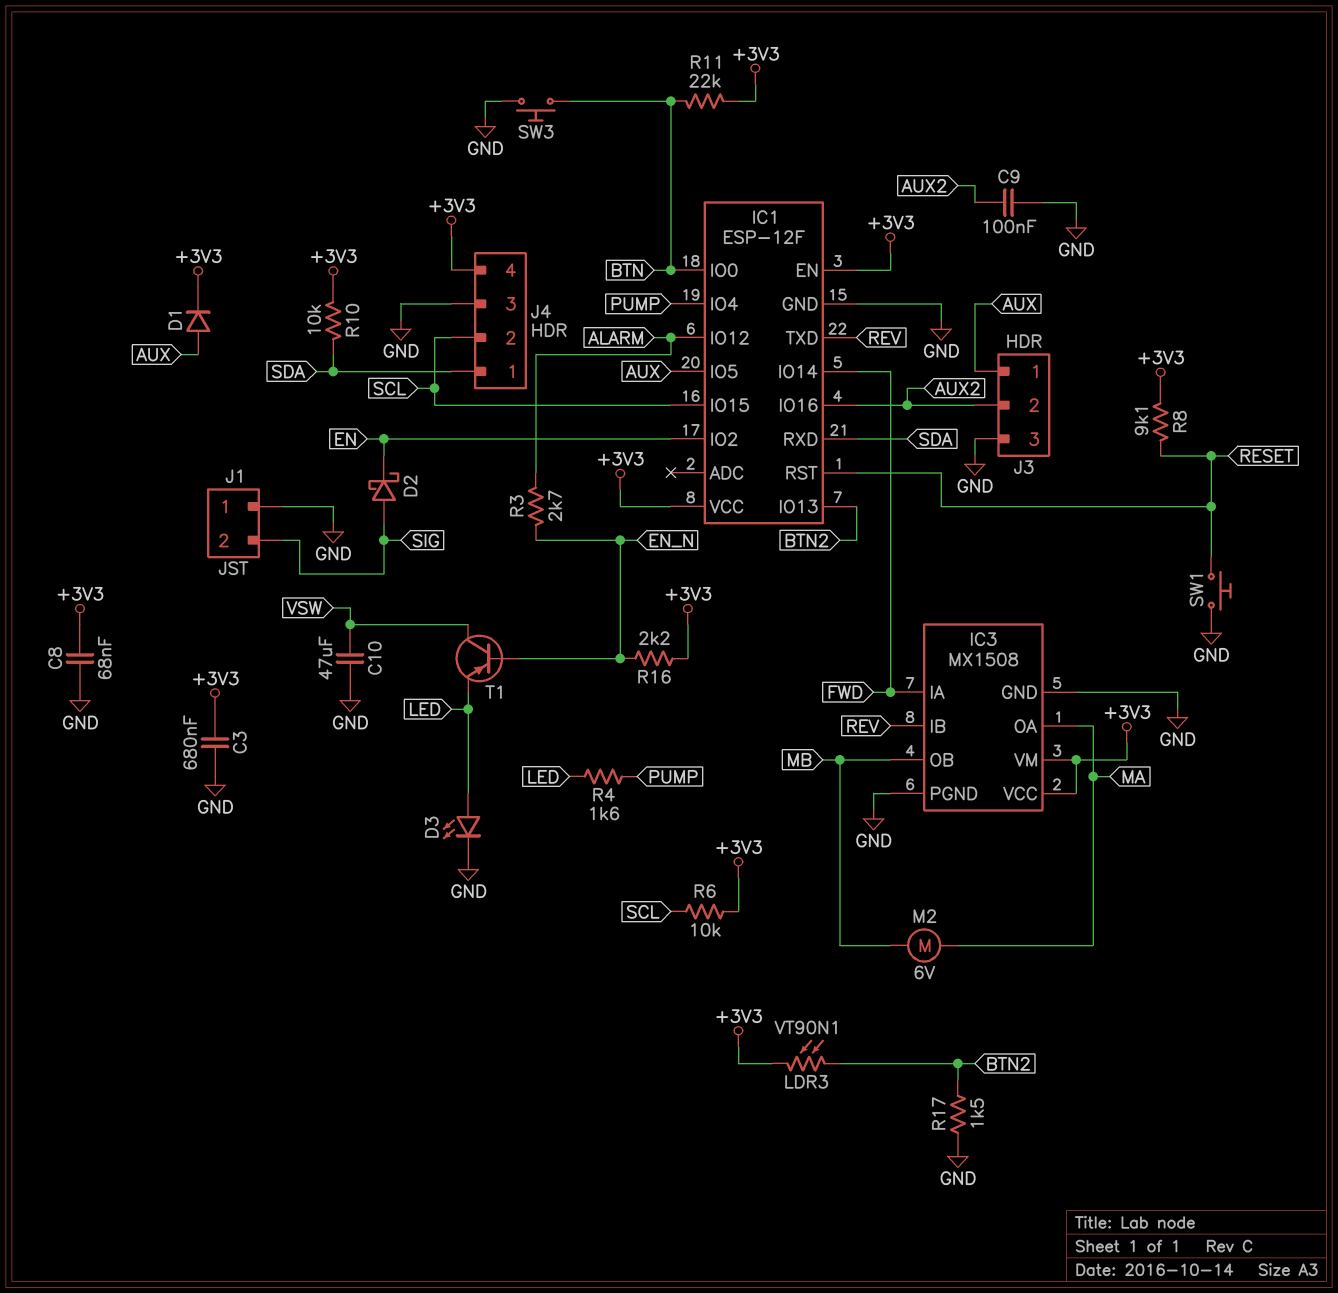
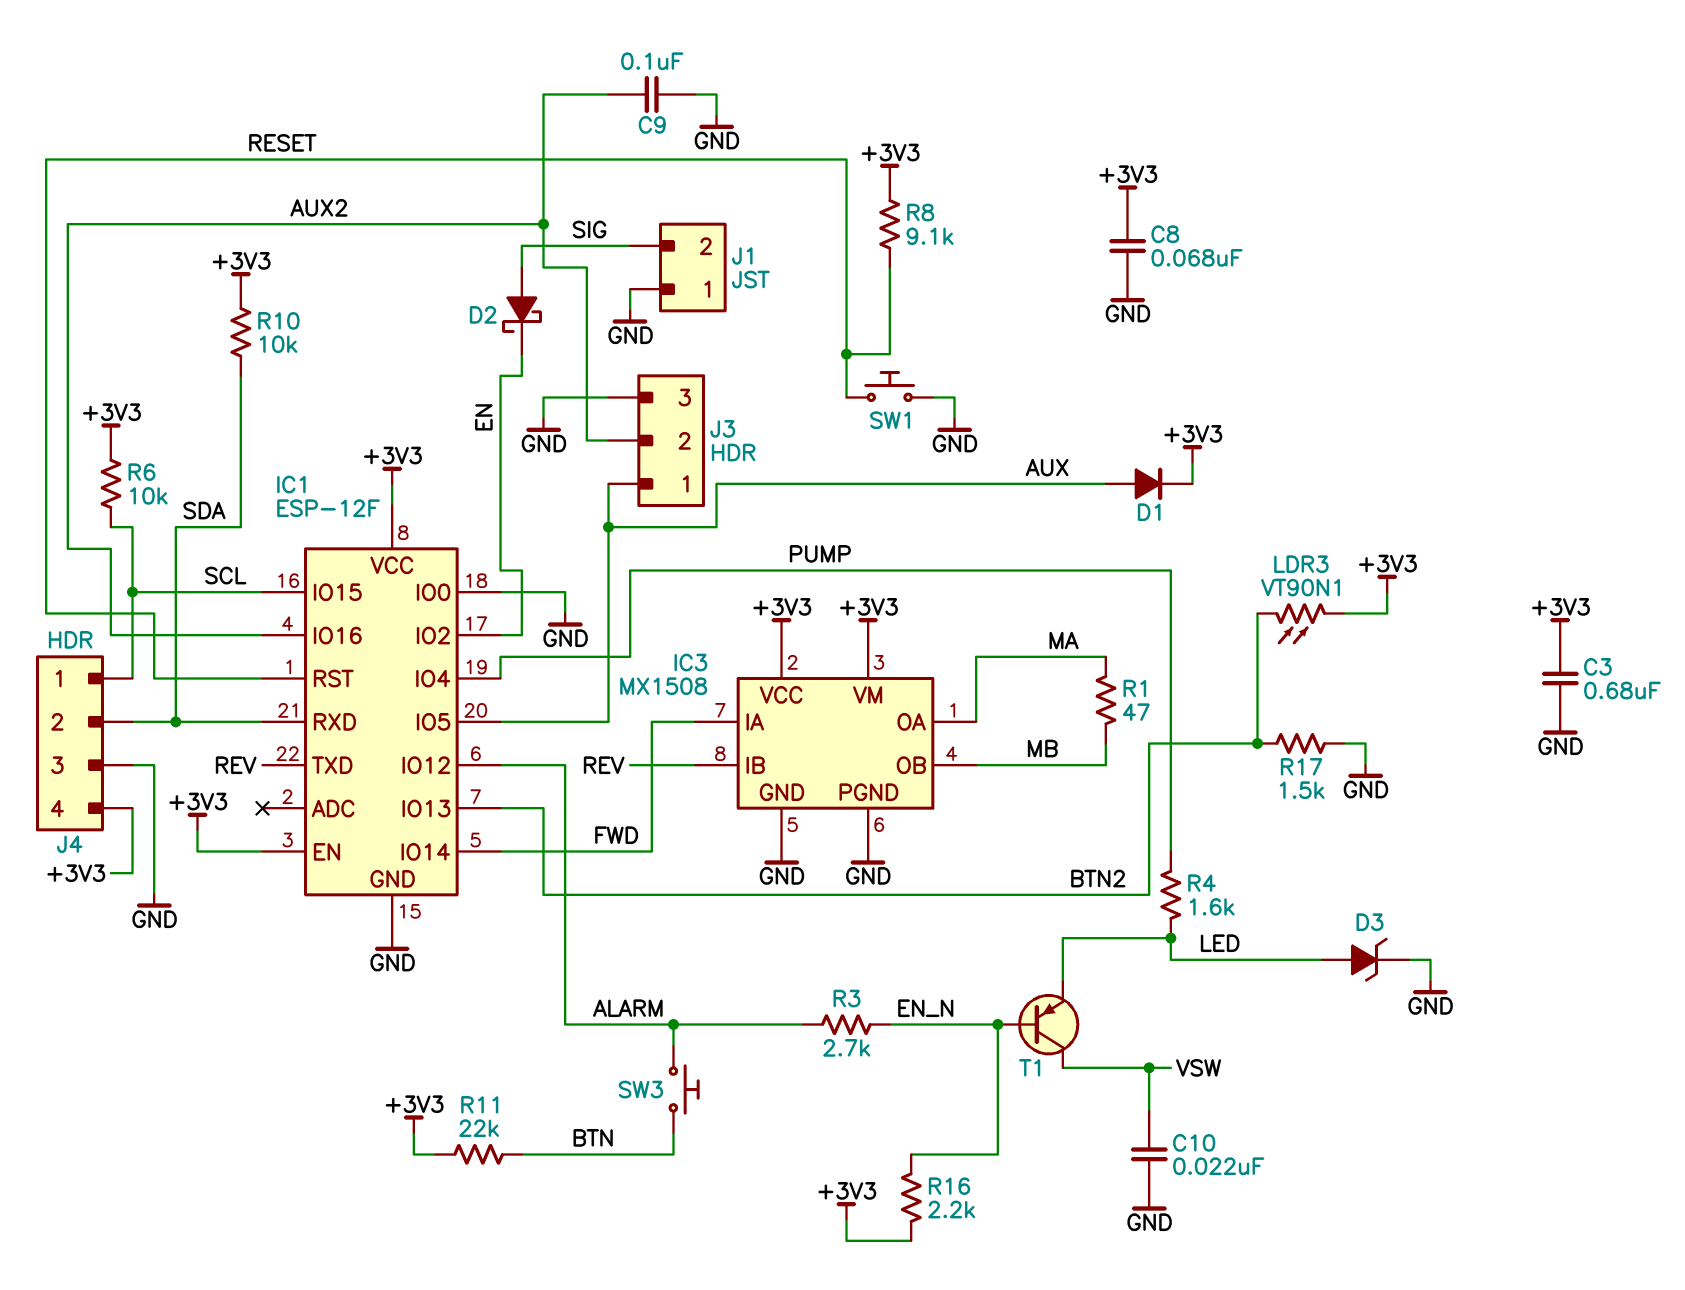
C10: 47uF (GND, VSW) -> 22nF (GND, VSW)
D3: LED (A LED, K GND) -> zener (A LED, K GND)
IC1 pin IO0: BTN -> GND
J4 pin 1: SDA -> SCL
J4 pin 2: SCL -> SDA
M2: motor 6V (MA, MB) -> none
R1: none -> 47 (MA, MB)
SW3: button (BTN, GND) -> button (ALARM, BTN)

